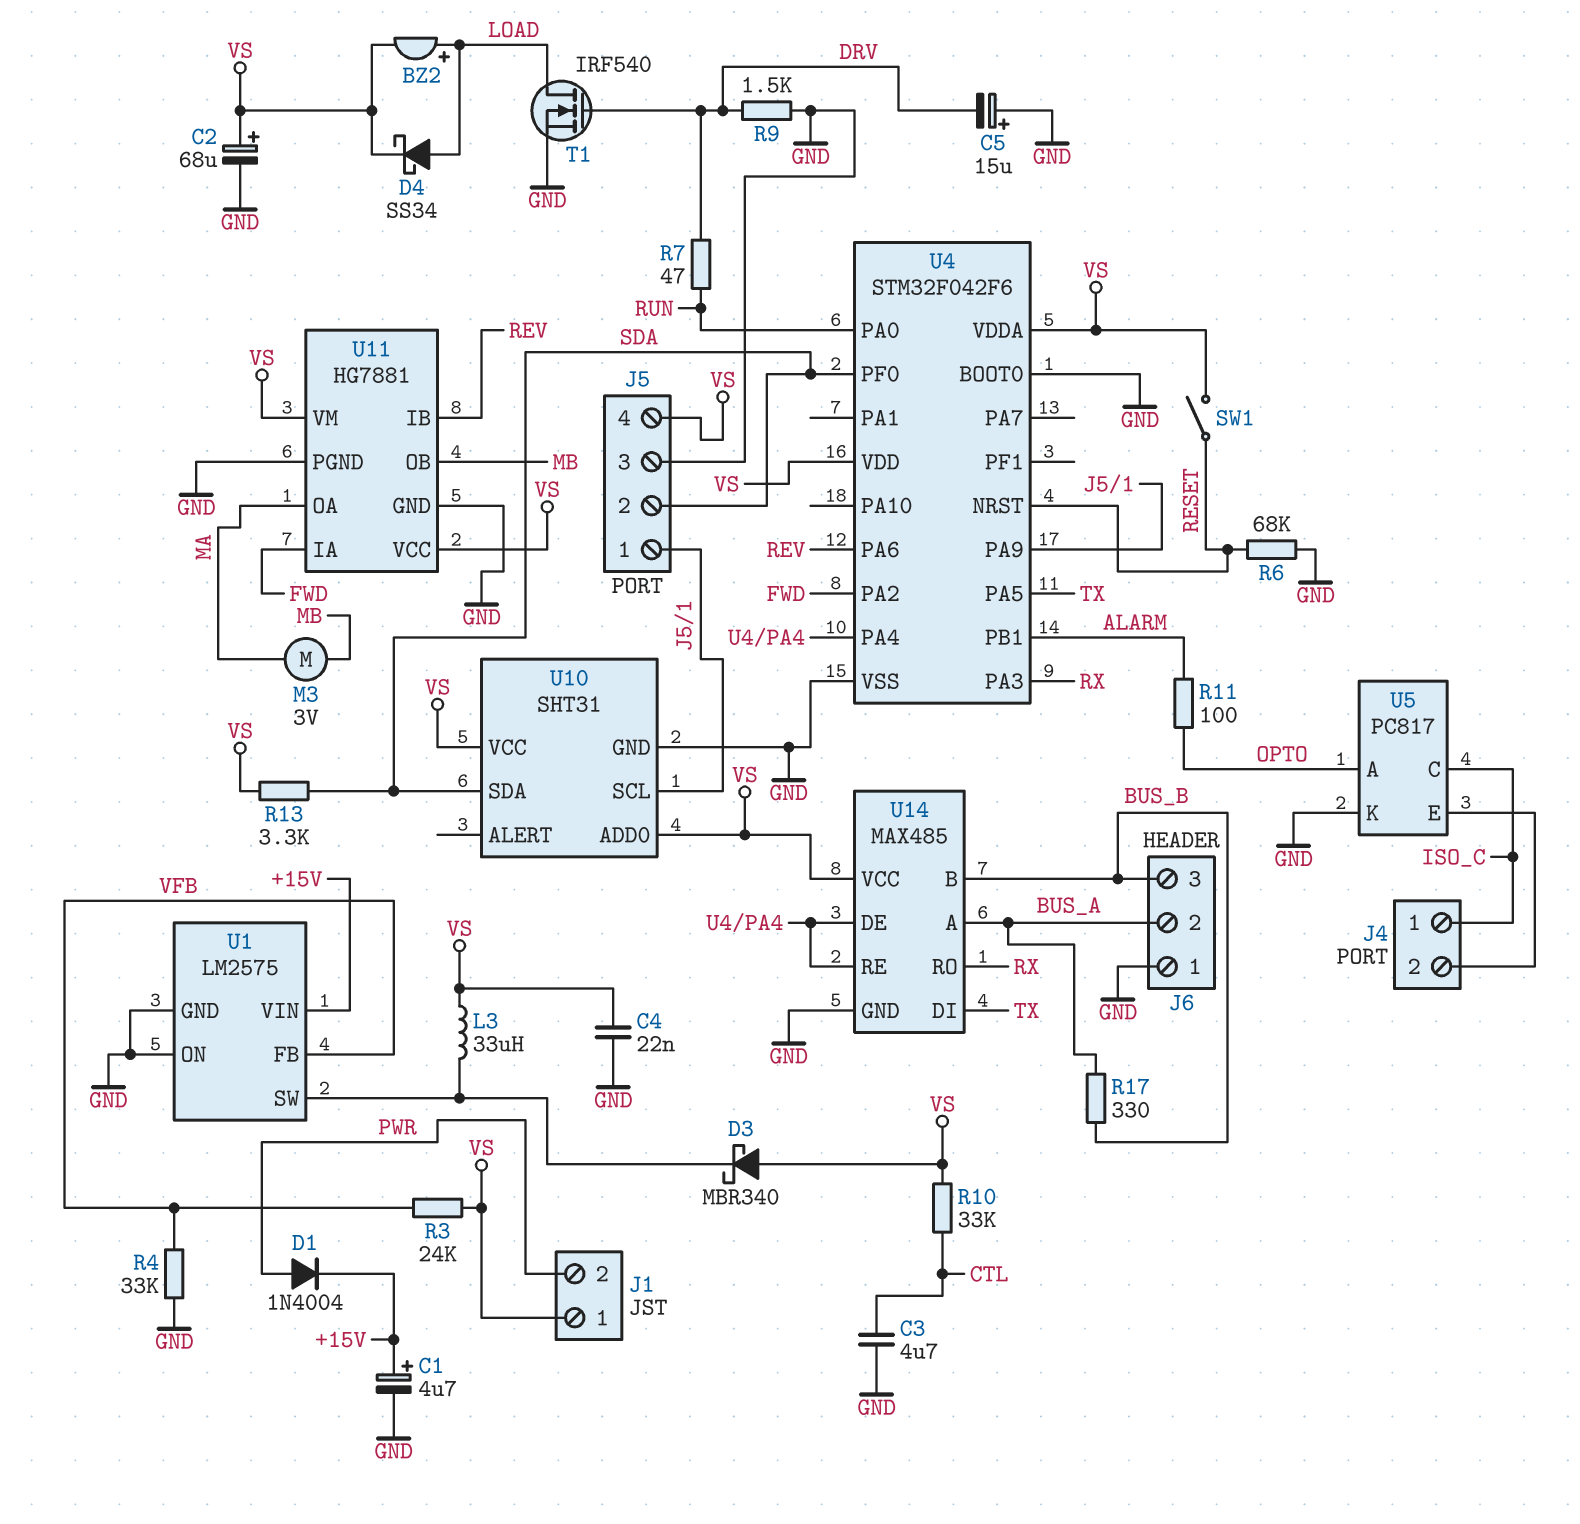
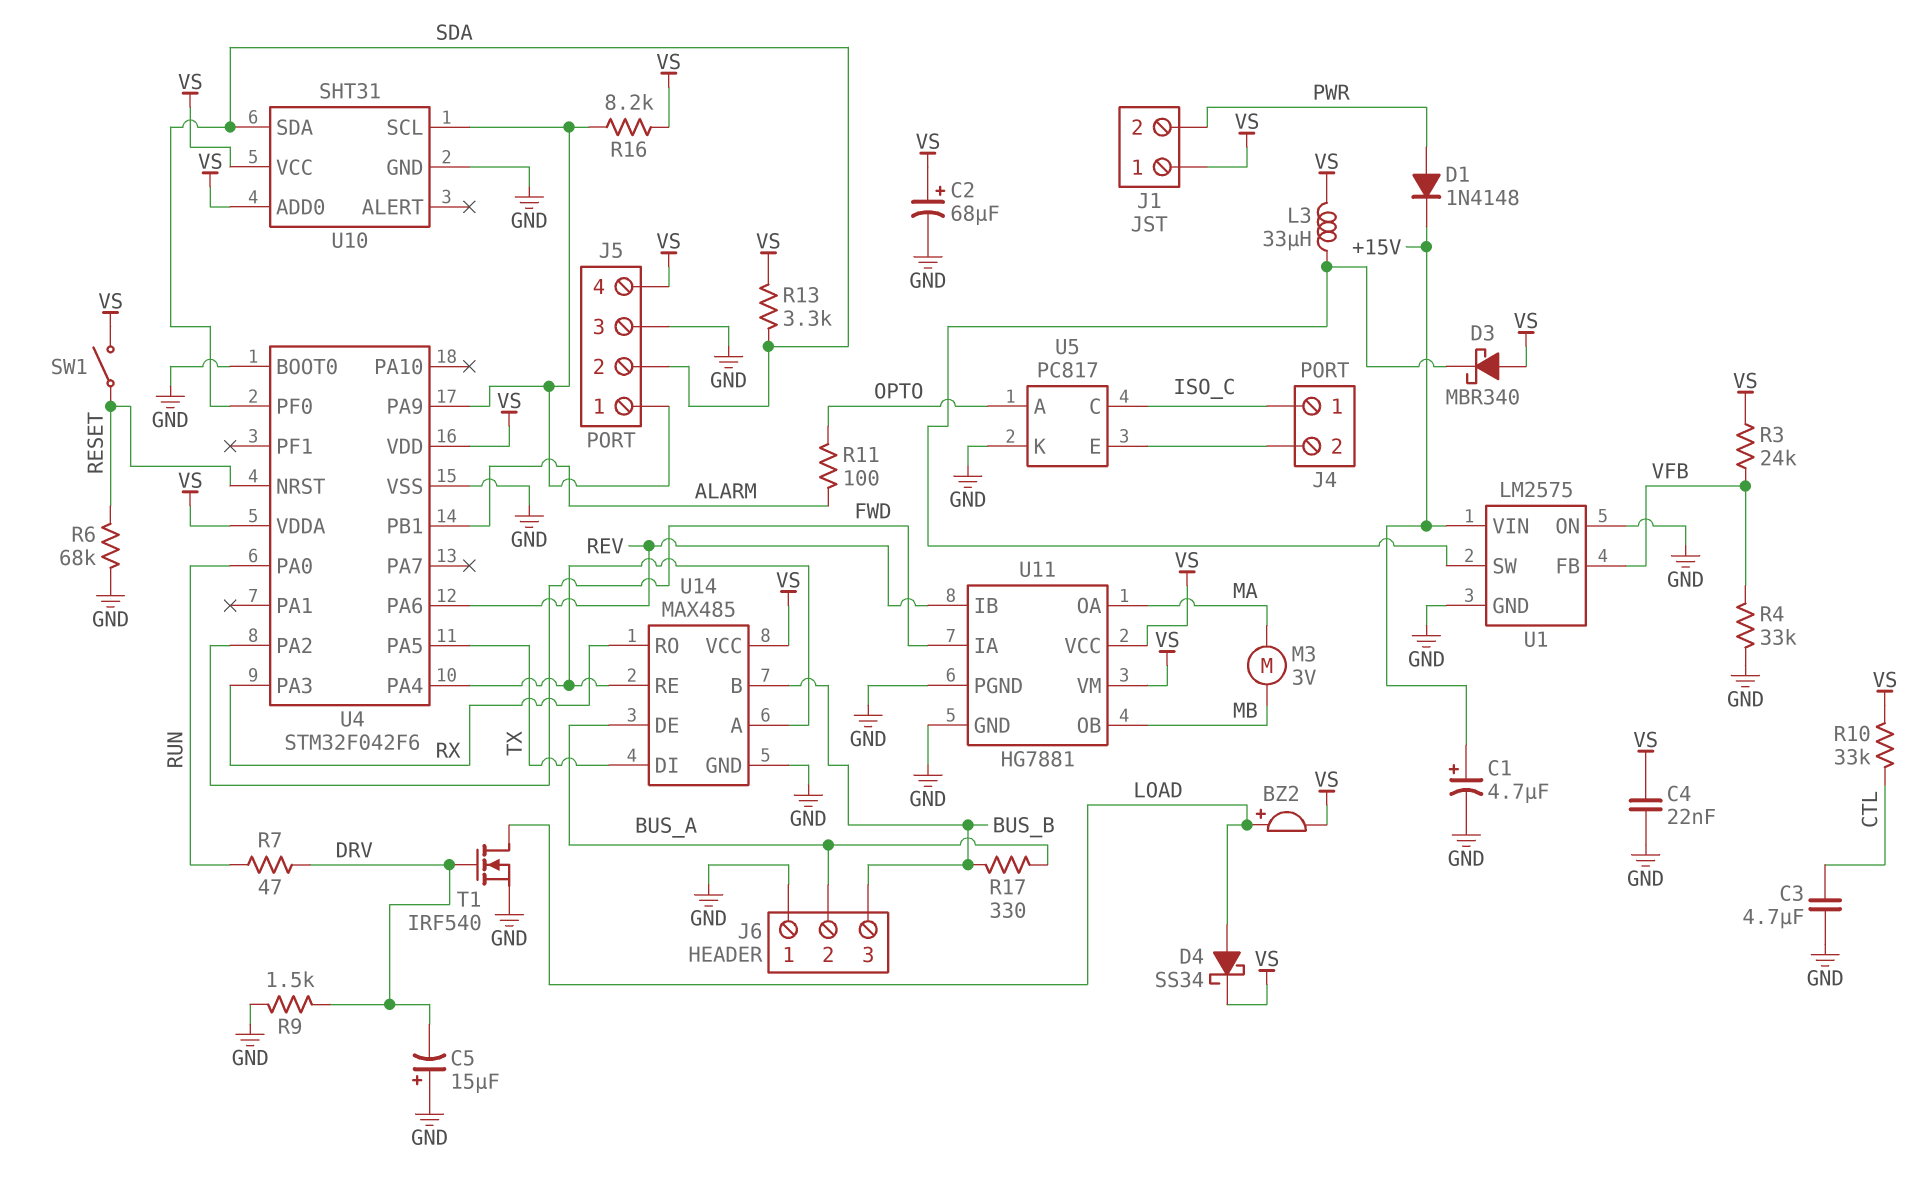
D1: diode 1N4004 (A PWR, K +15V) -> diode 1N4148 (A PWR, K +15V)
R16: none -> 8.2k (J5/1, VS)
U14 pin A: BUS_A -> U4/PA4
U14 pin DE: U4/PA4 -> BUS_A

